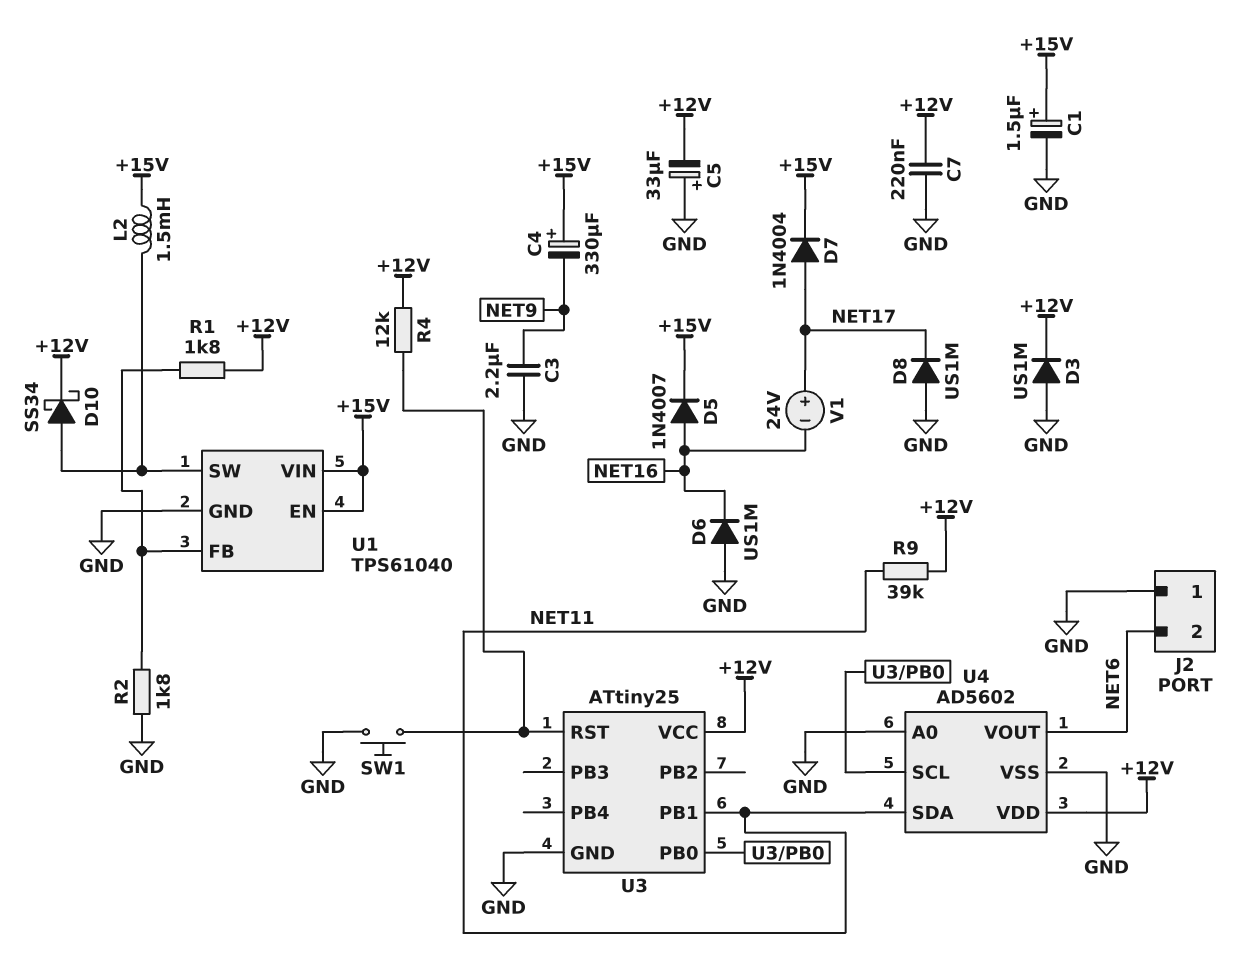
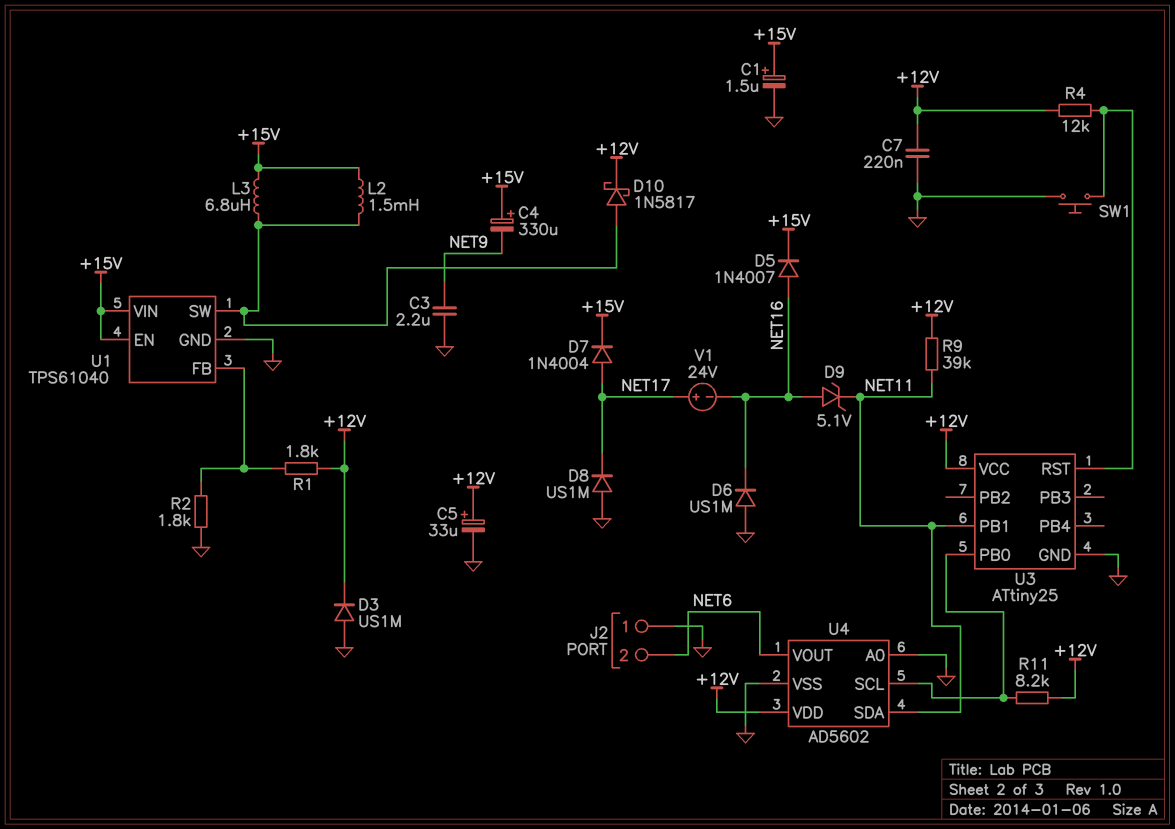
C5: 33uF (plus GND, minus +12V) -> 33uF (plus +12V, minus GND)
D9: none -> zener 5.1V (A NET16, K NET11)
D10: schottky SS34 (A U1/SW, K +12V) -> schottky 1N5817 (A U1/SW, K +12V)
L3: none -> 6.8uH (+15V, U1/SW)
R11: none -> 8.2k (+12V, U3/PB0)

